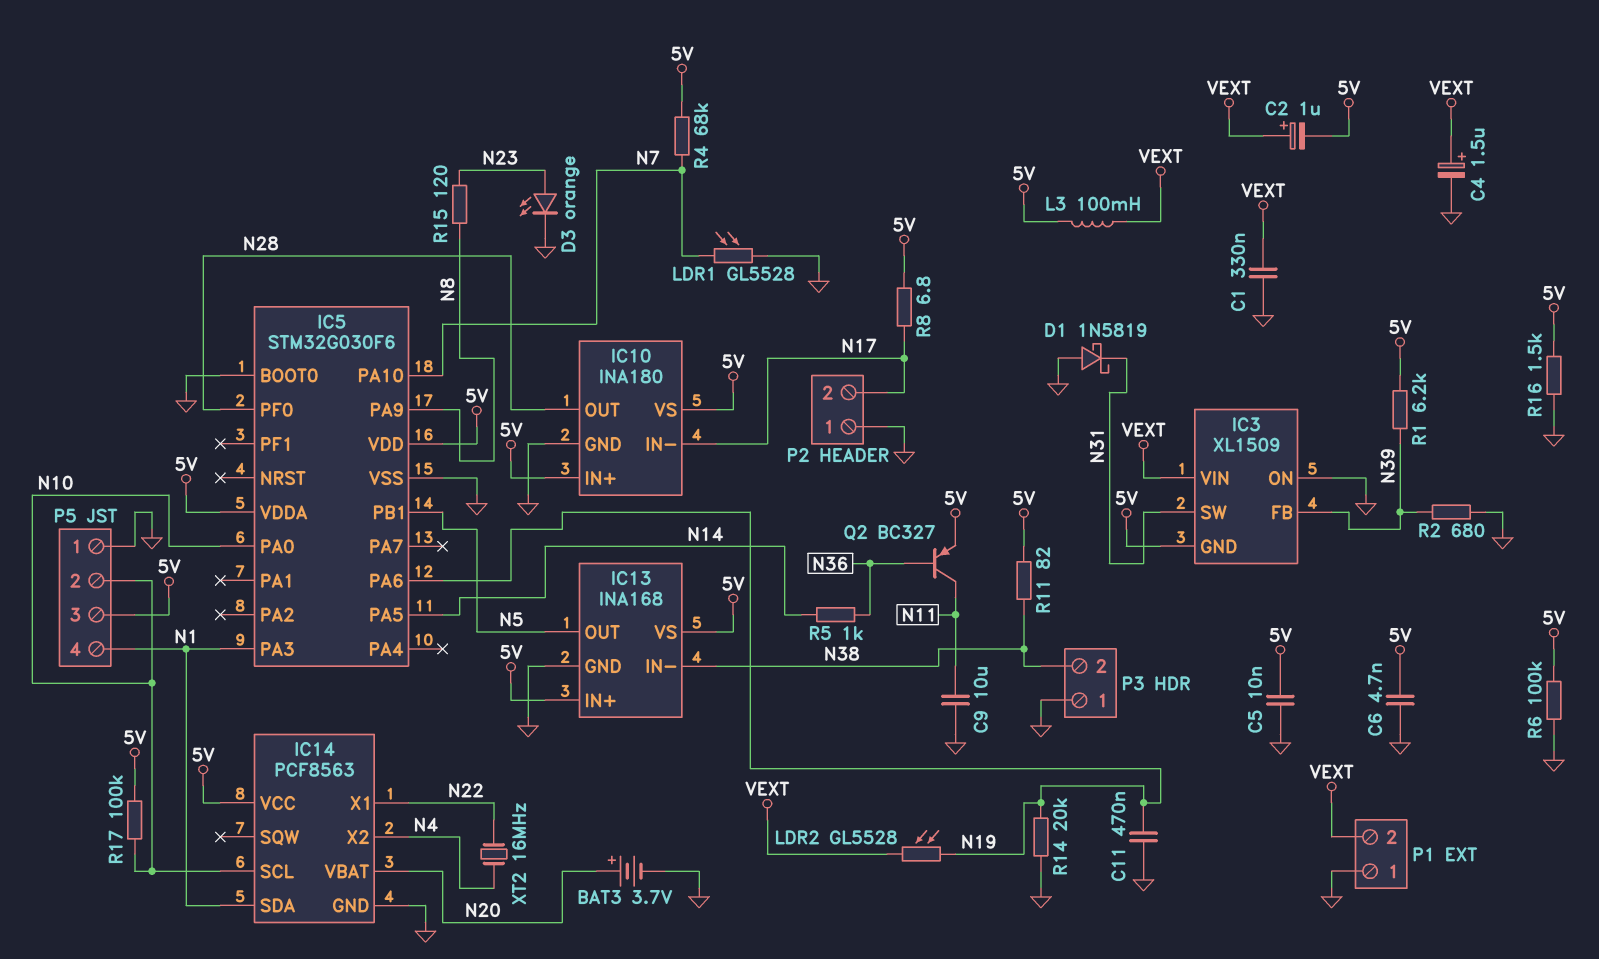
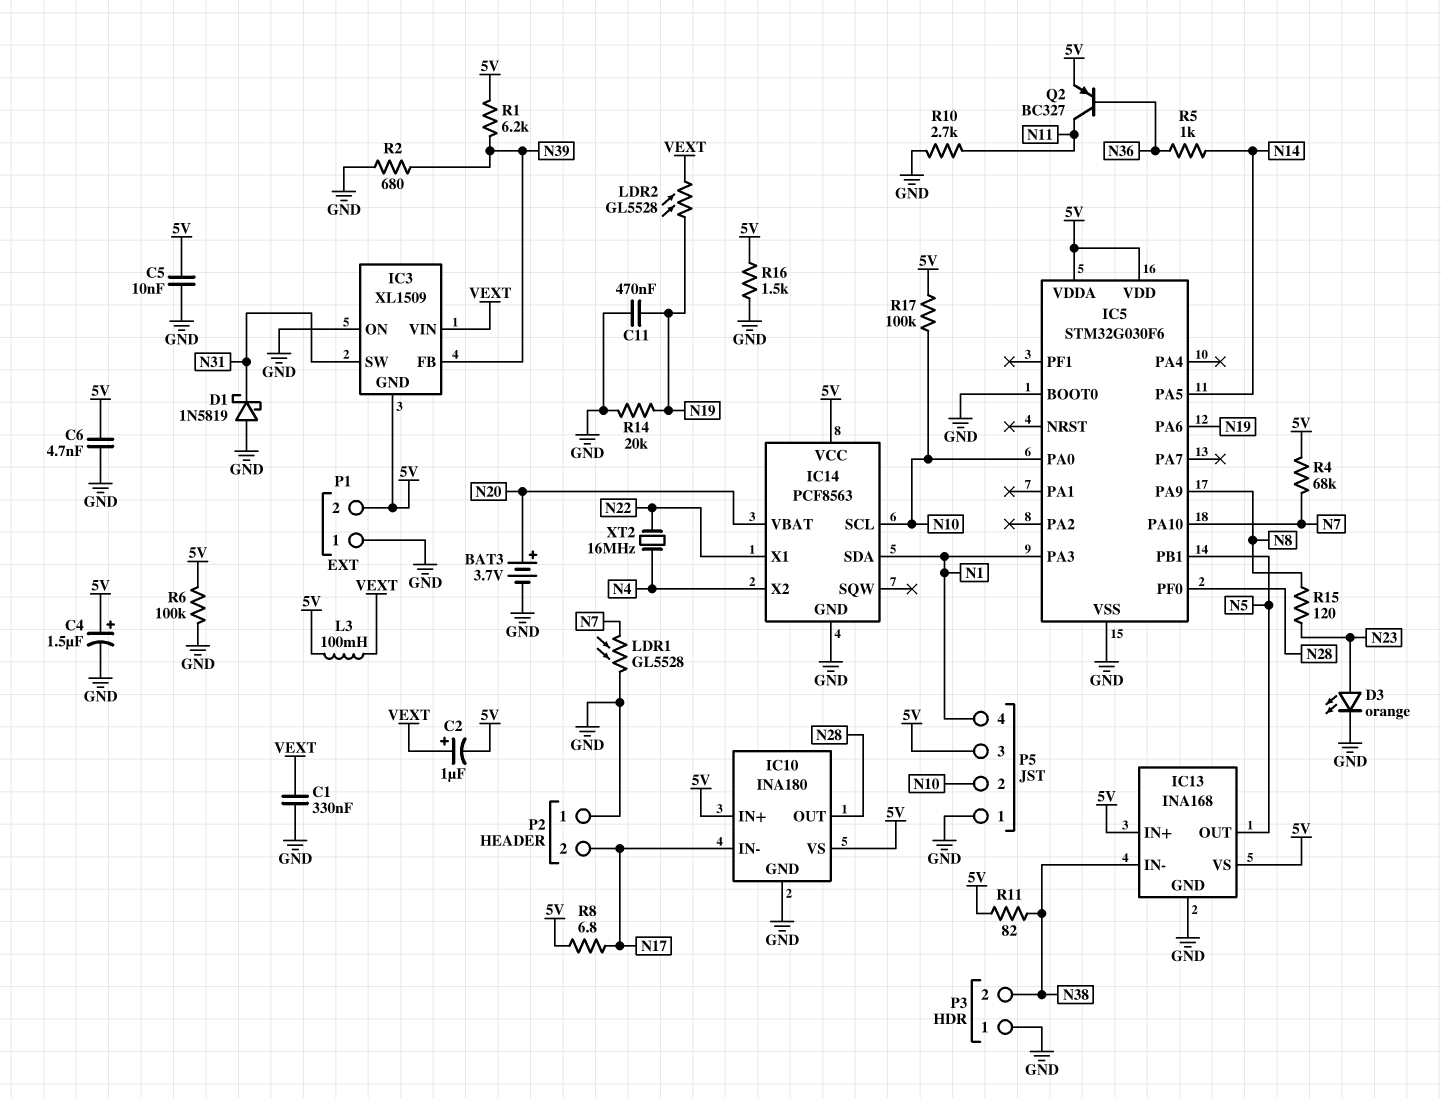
C4: 1.5uF (plus VEXT, minus GND) -> 1.5uF (plus 5V, minus GND)
C9: 10uF (GND, N11) -> none
P1 pin 2: VEXT -> 5V
R10: none -> 2.7k (GND, N11)

